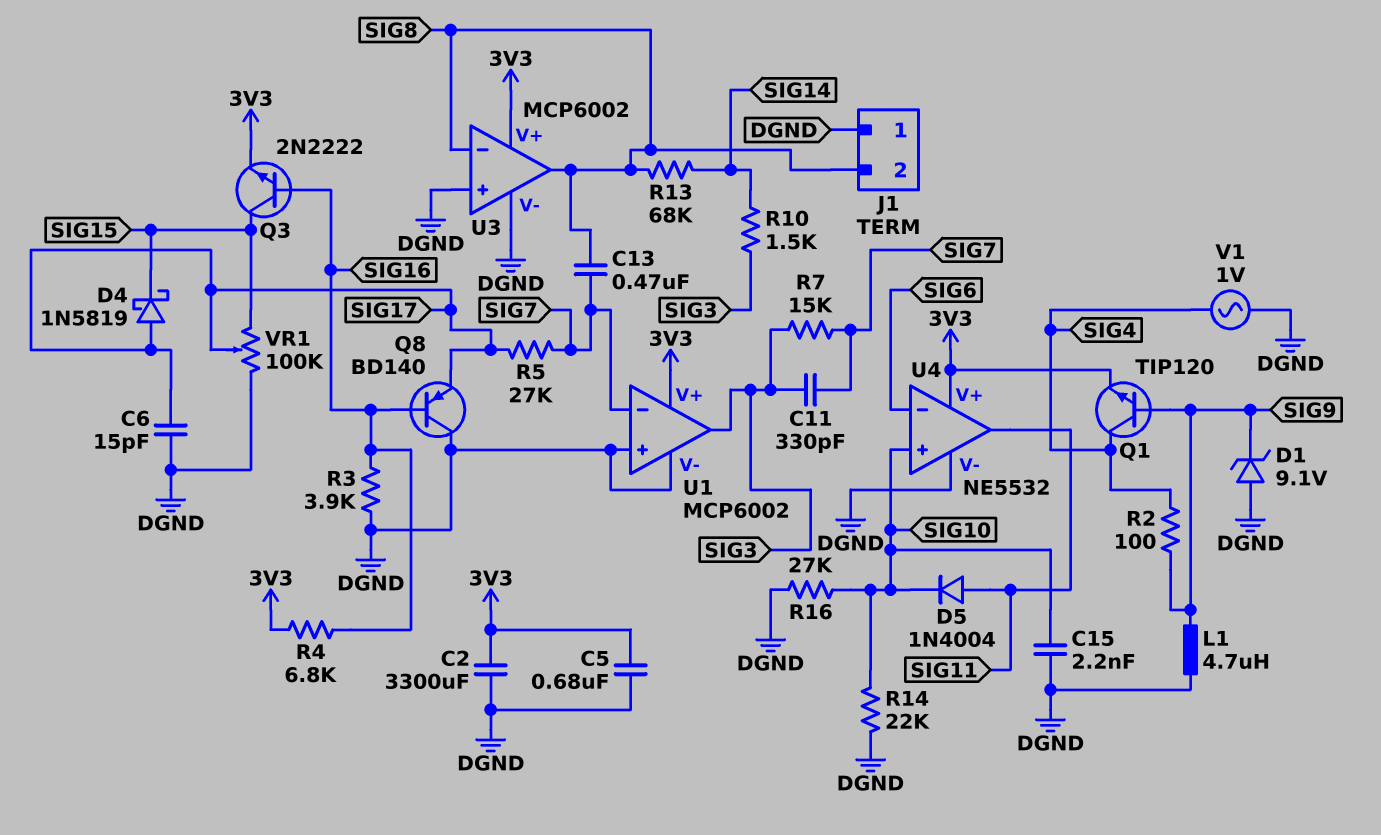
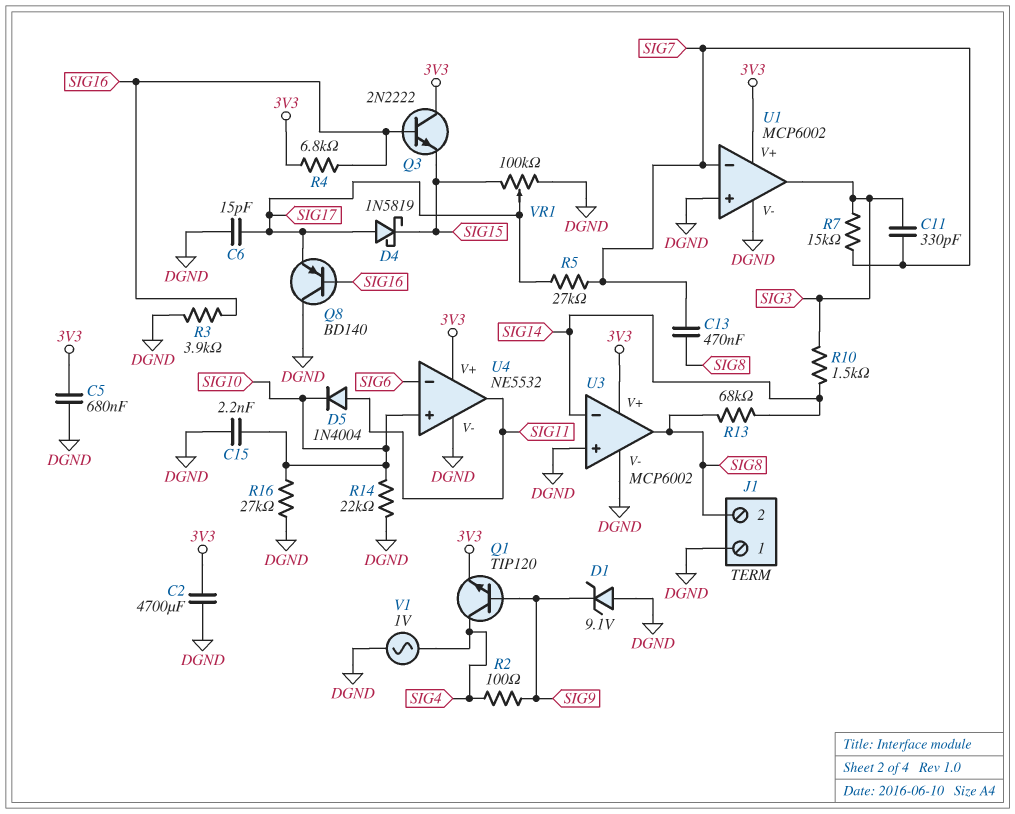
C2: 3300uF (3V3, DGND) -> 4700uF (3V3, DGND)
L1: 4.7uH (DGND, SIG9) -> none
Q3: NPN 2N2222 (B SIG16, C SIG15, E 3V3) -> NPN 2N2222 (B SIG16, C 3V3, E SIG15)
U3 pin in-: SIG8 -> SIG14

